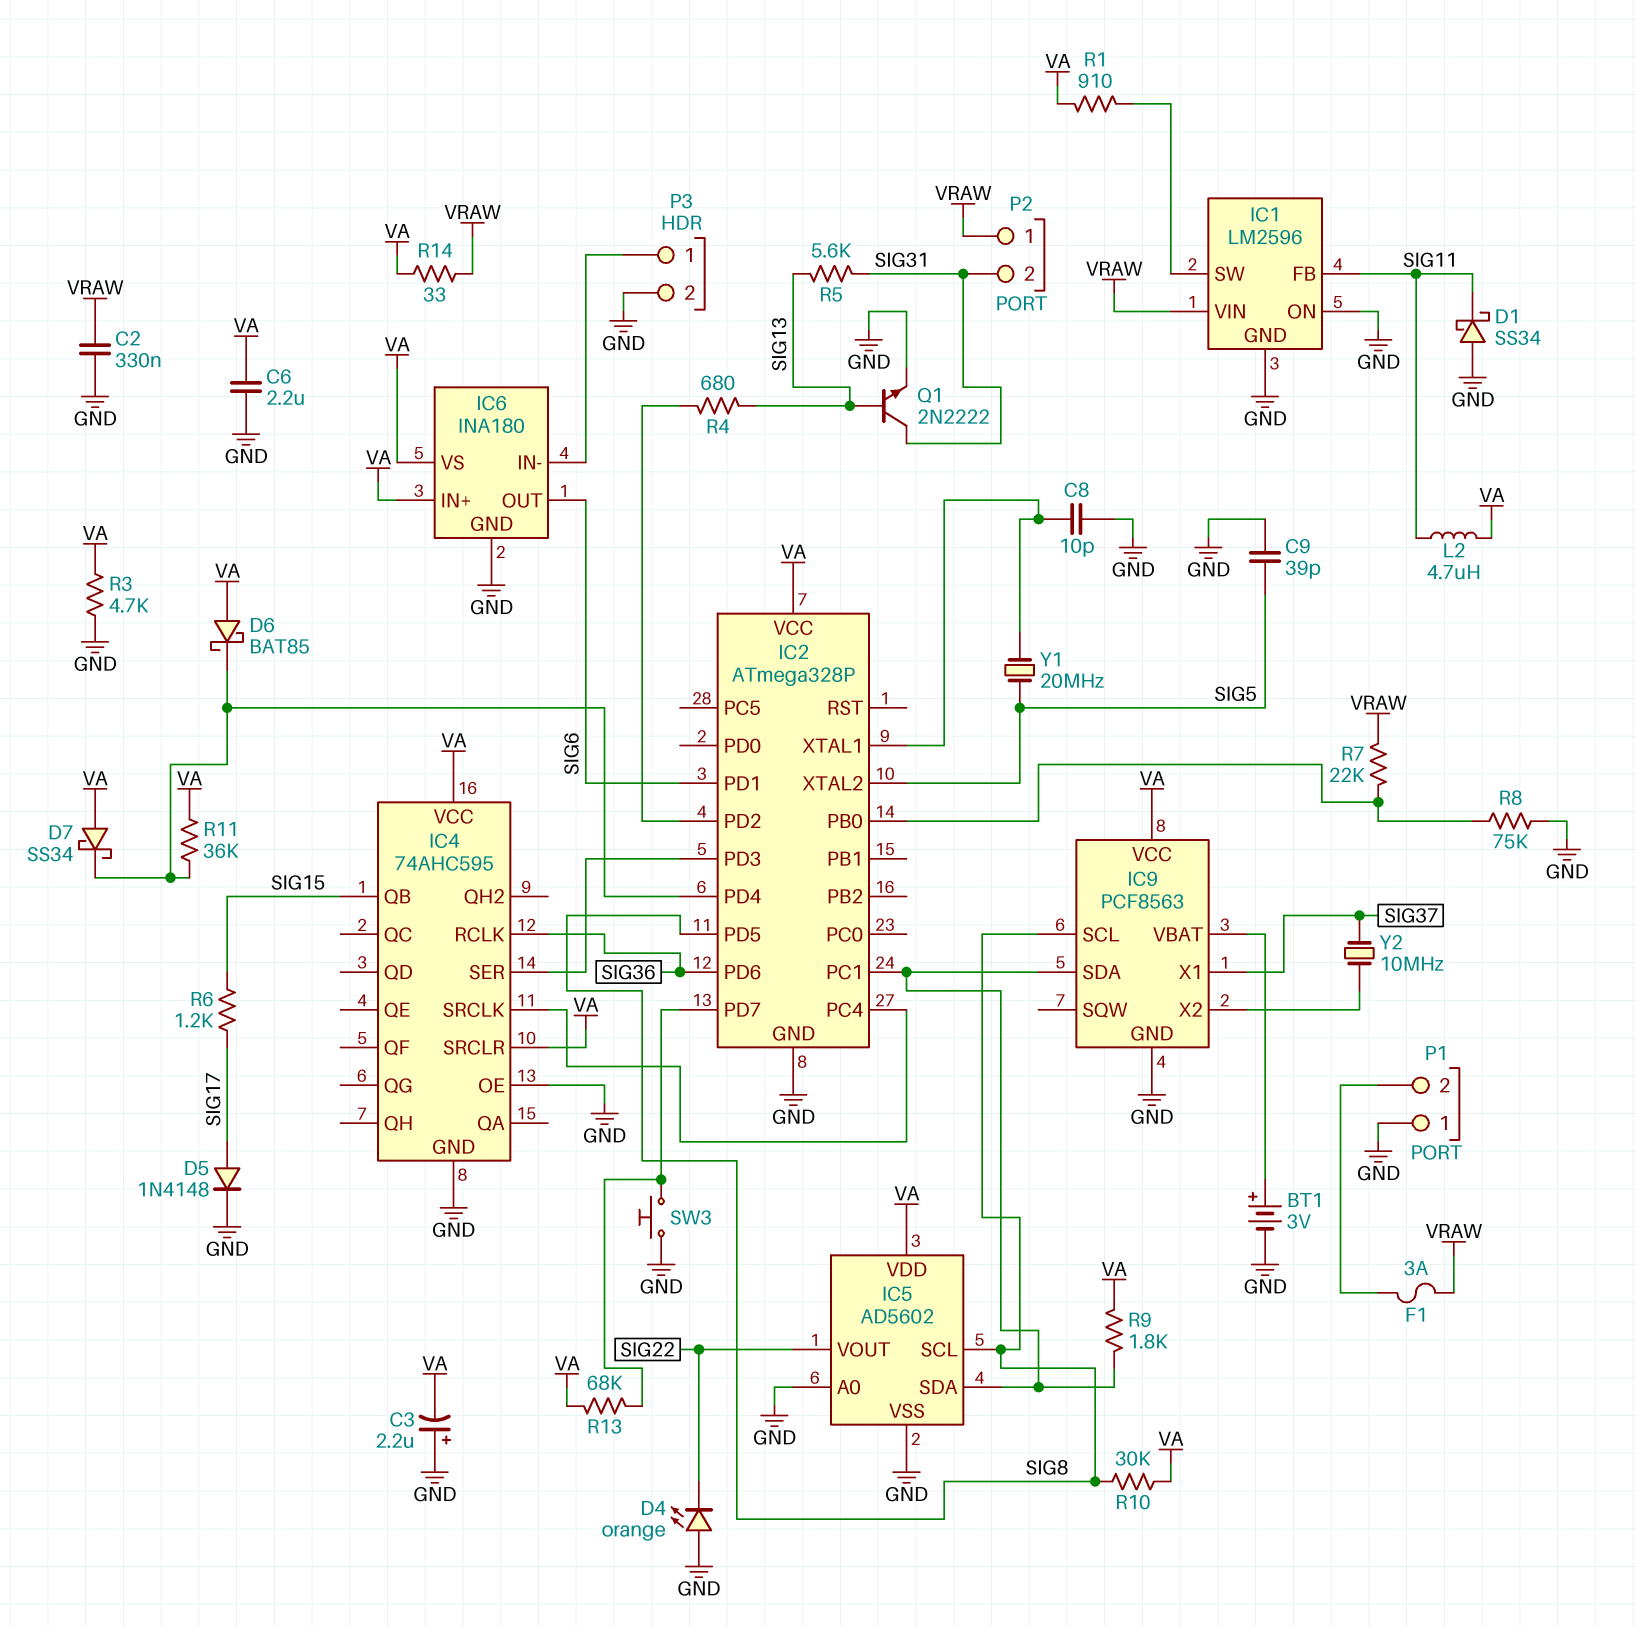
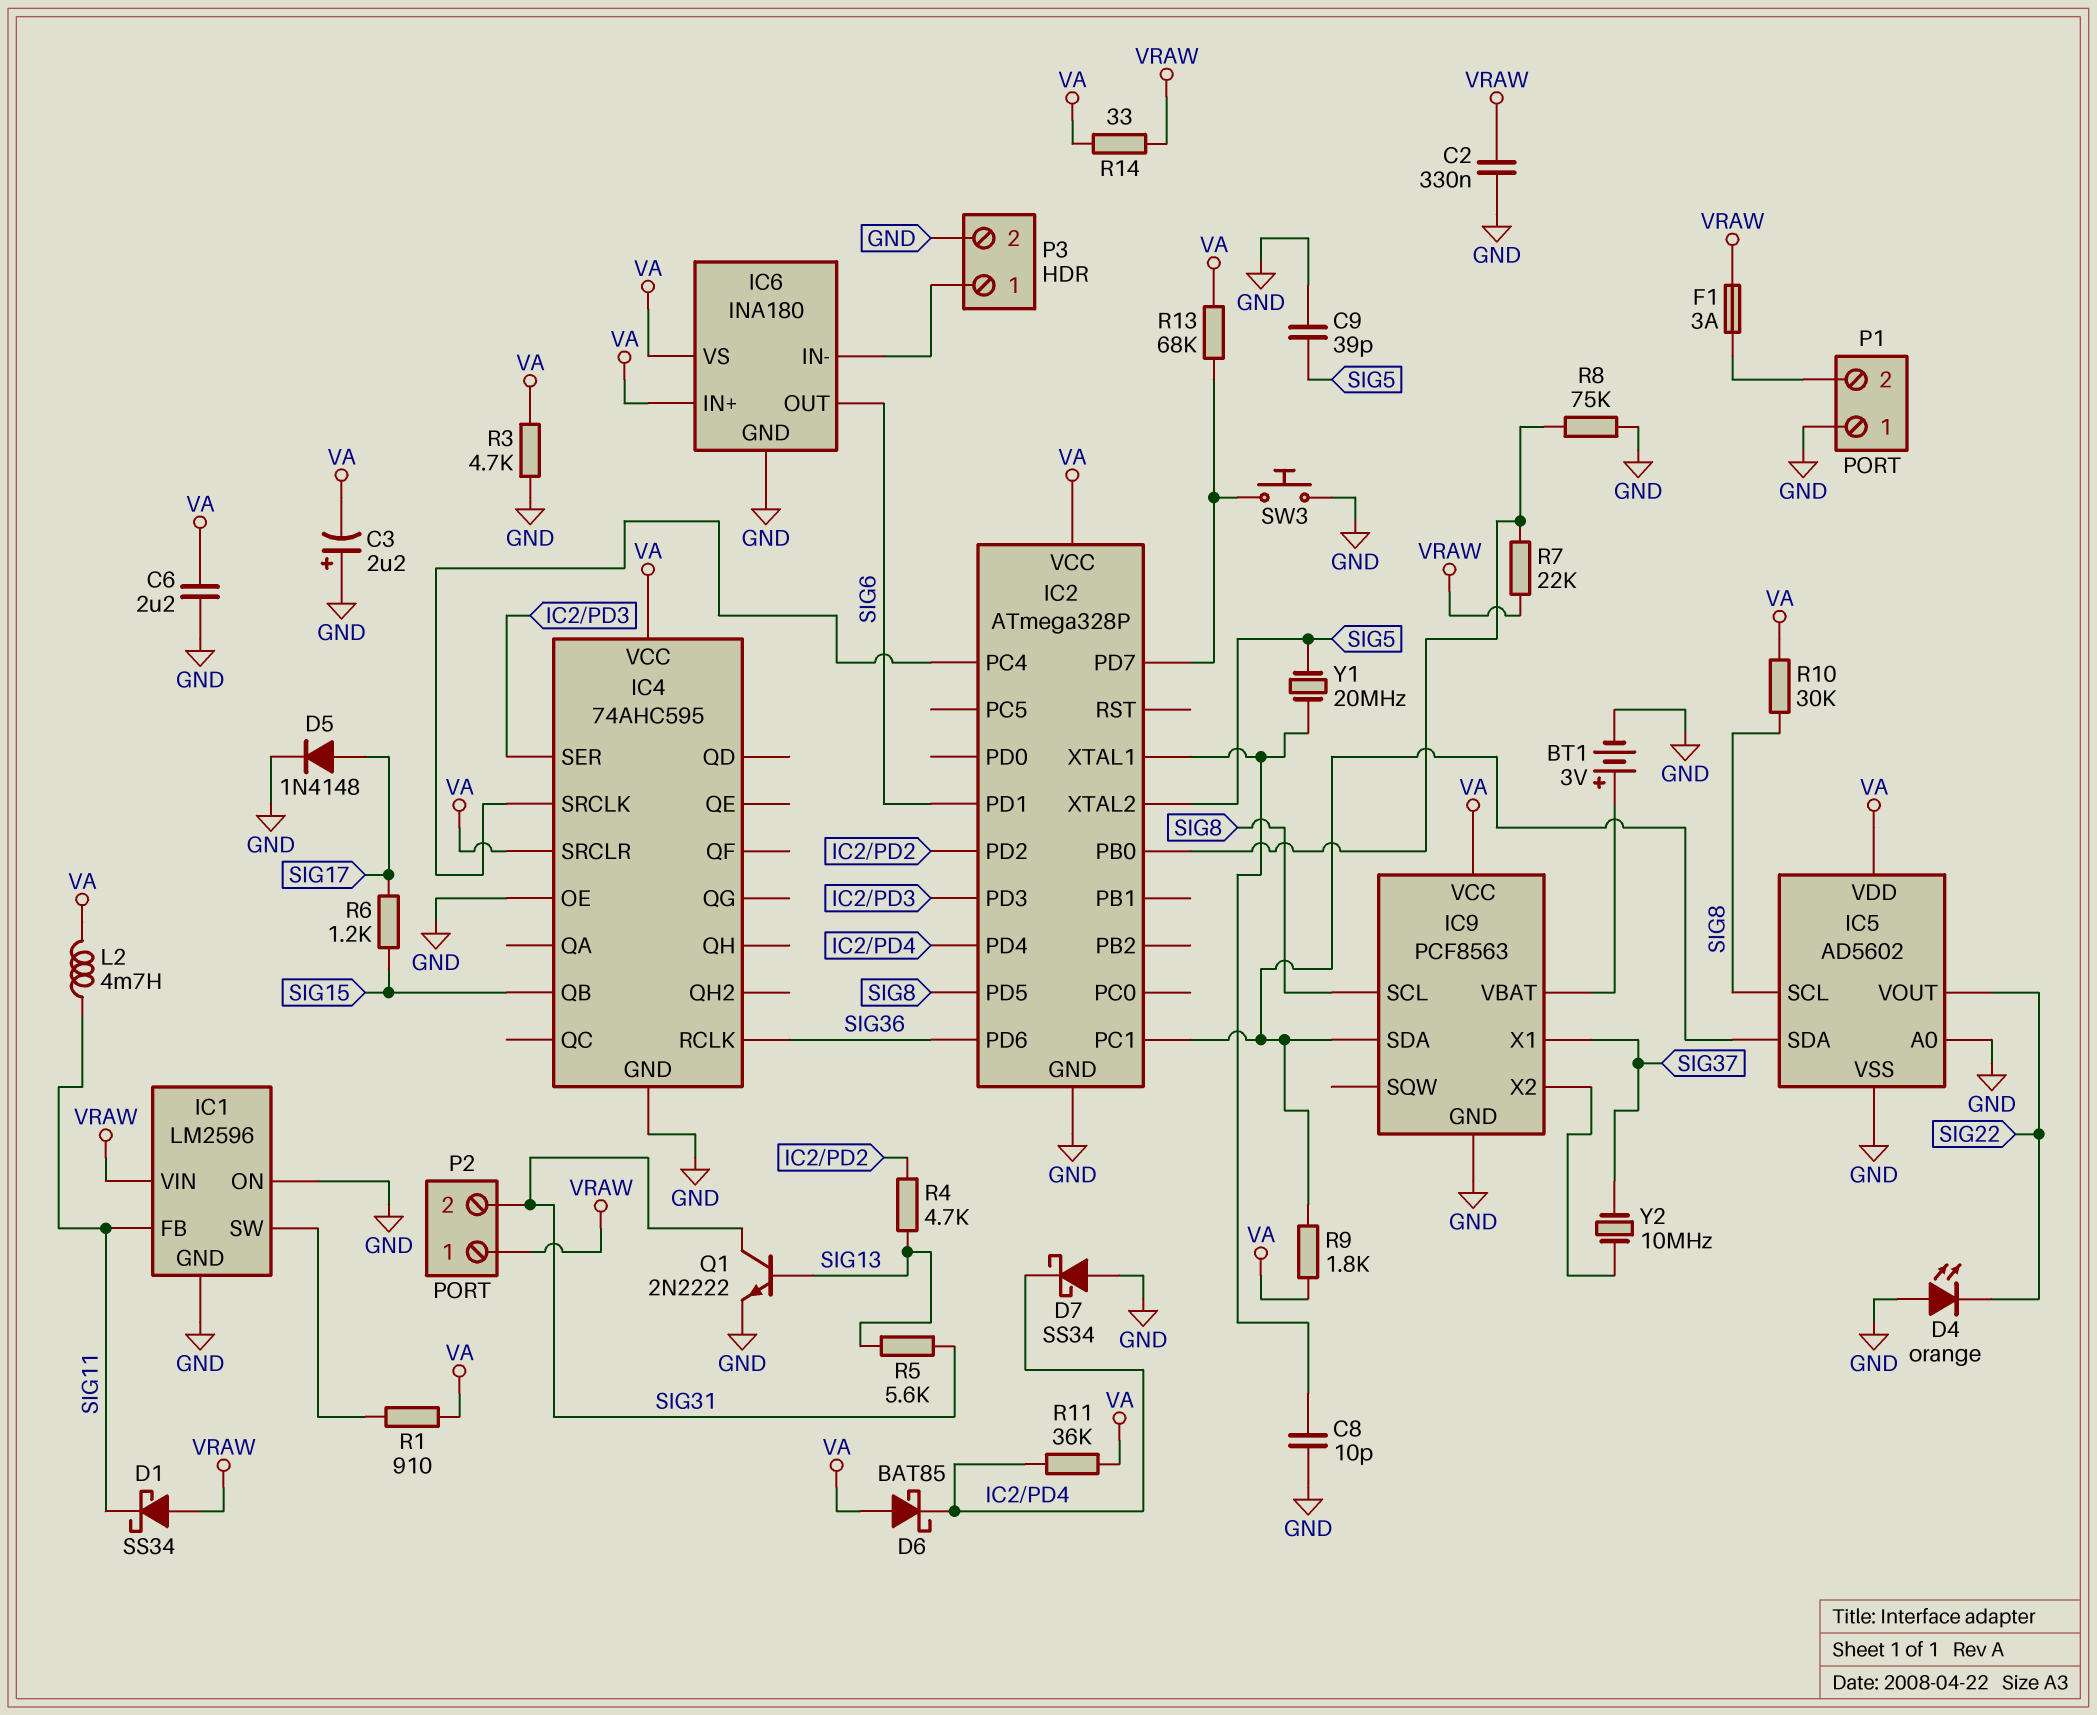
D1: schottky SS34 (A GND, K SIG11) -> schottky SS34 (A VRAW, K SIG11)
D7: schottky SS34 (A VA, K IC2/PD4) -> schottky SS34 (A GND, K IC2/PD4)
L2: 4.7uH (SIG11, VA) -> 4.7mH (SIG11, VA)
R4: 680 (IC2/PD2, SIG13) -> 4.7k (IC2/PD2, SIG13)

